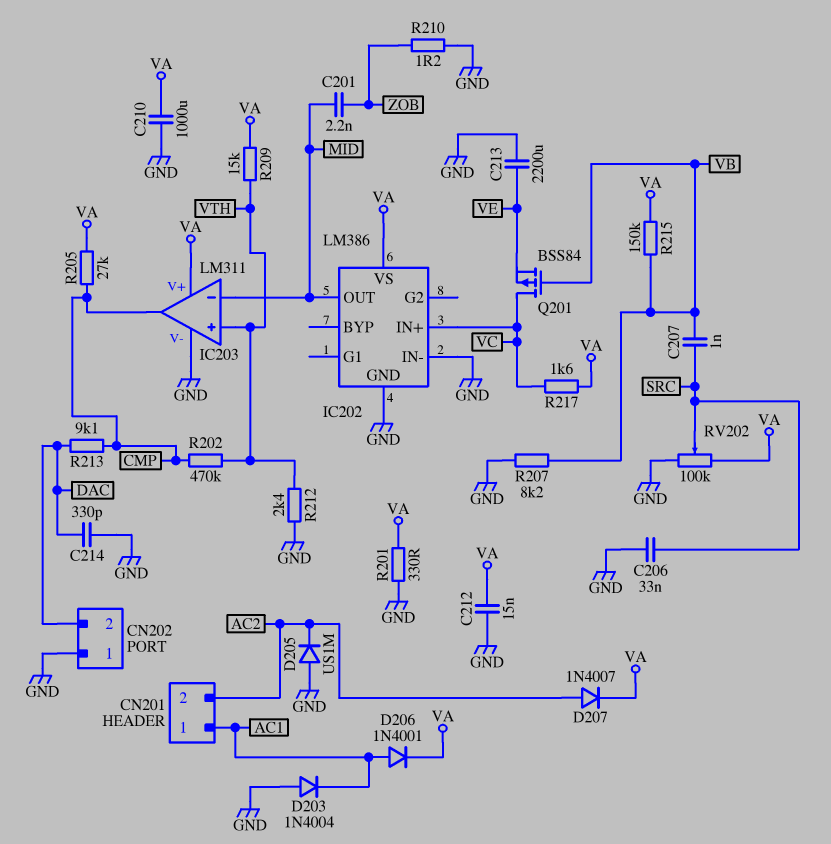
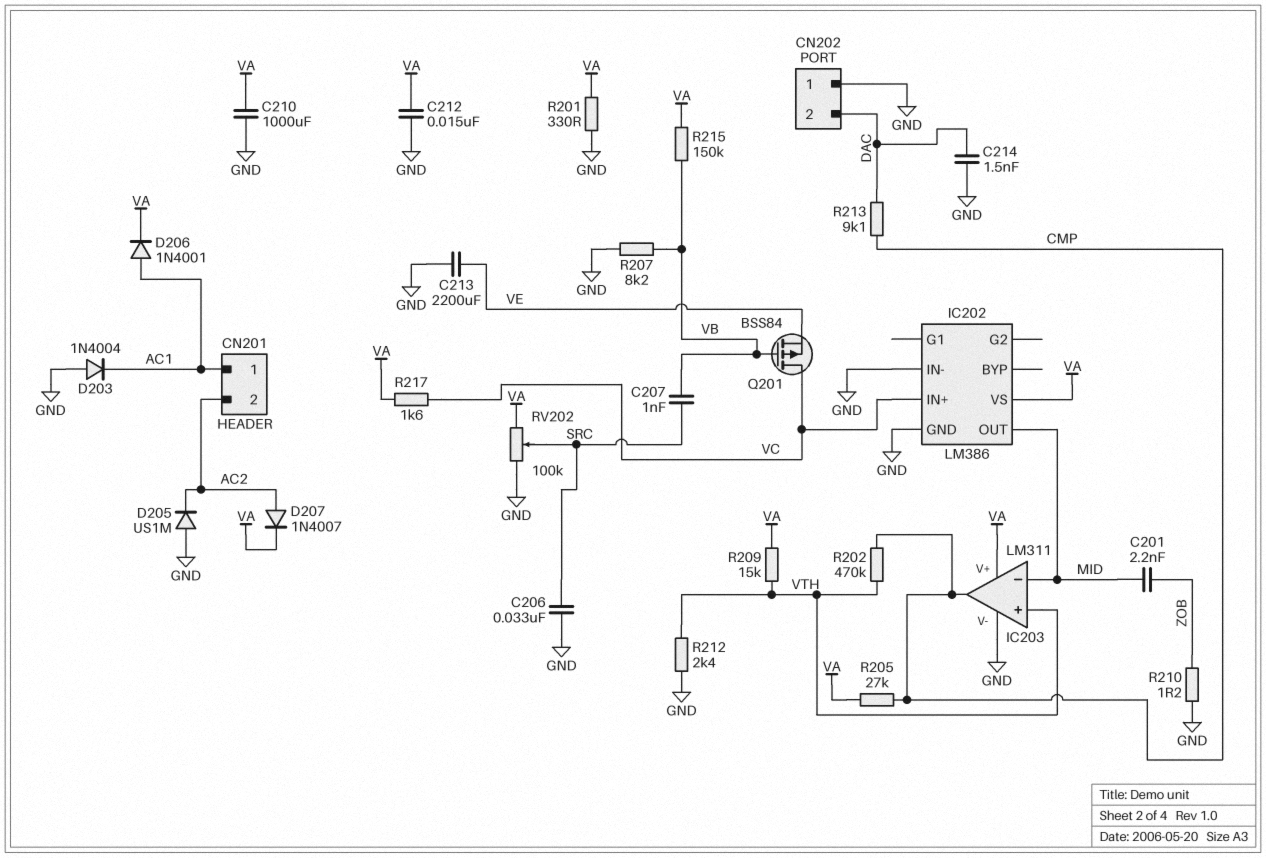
C214: 330pF (DAC, GND) -> 1.5nF (DAC, GND)

